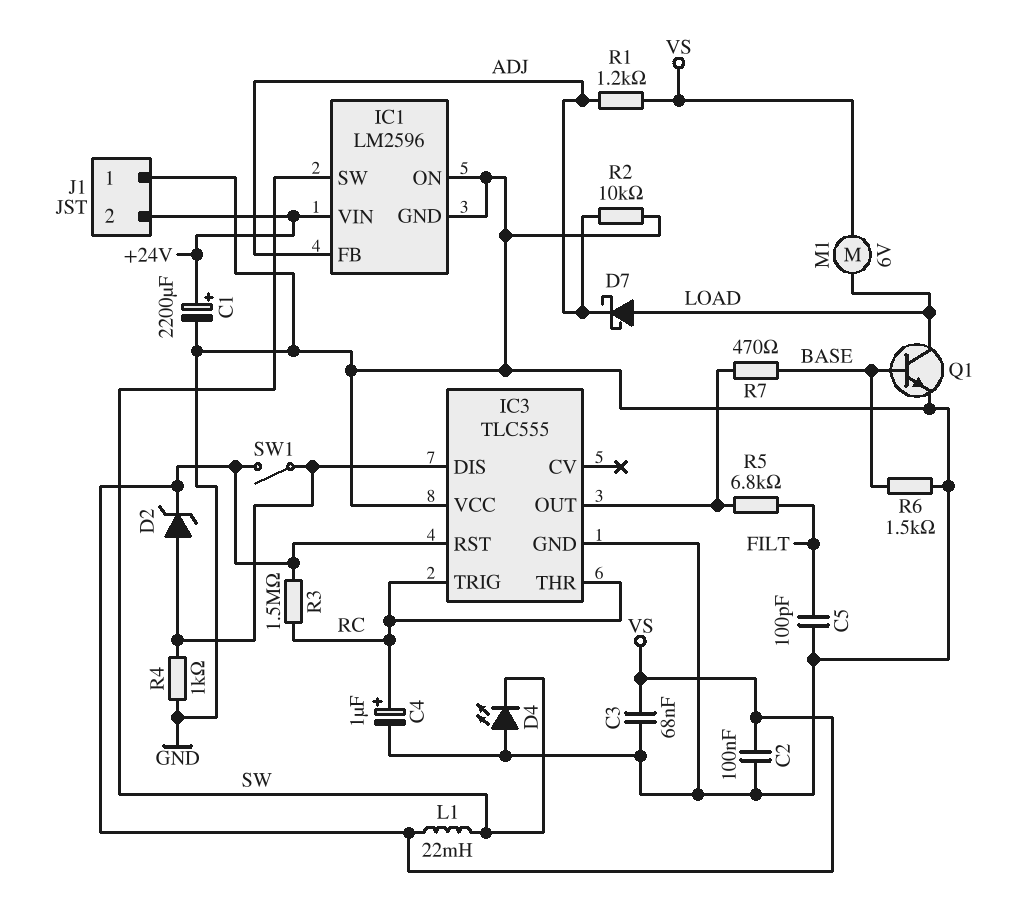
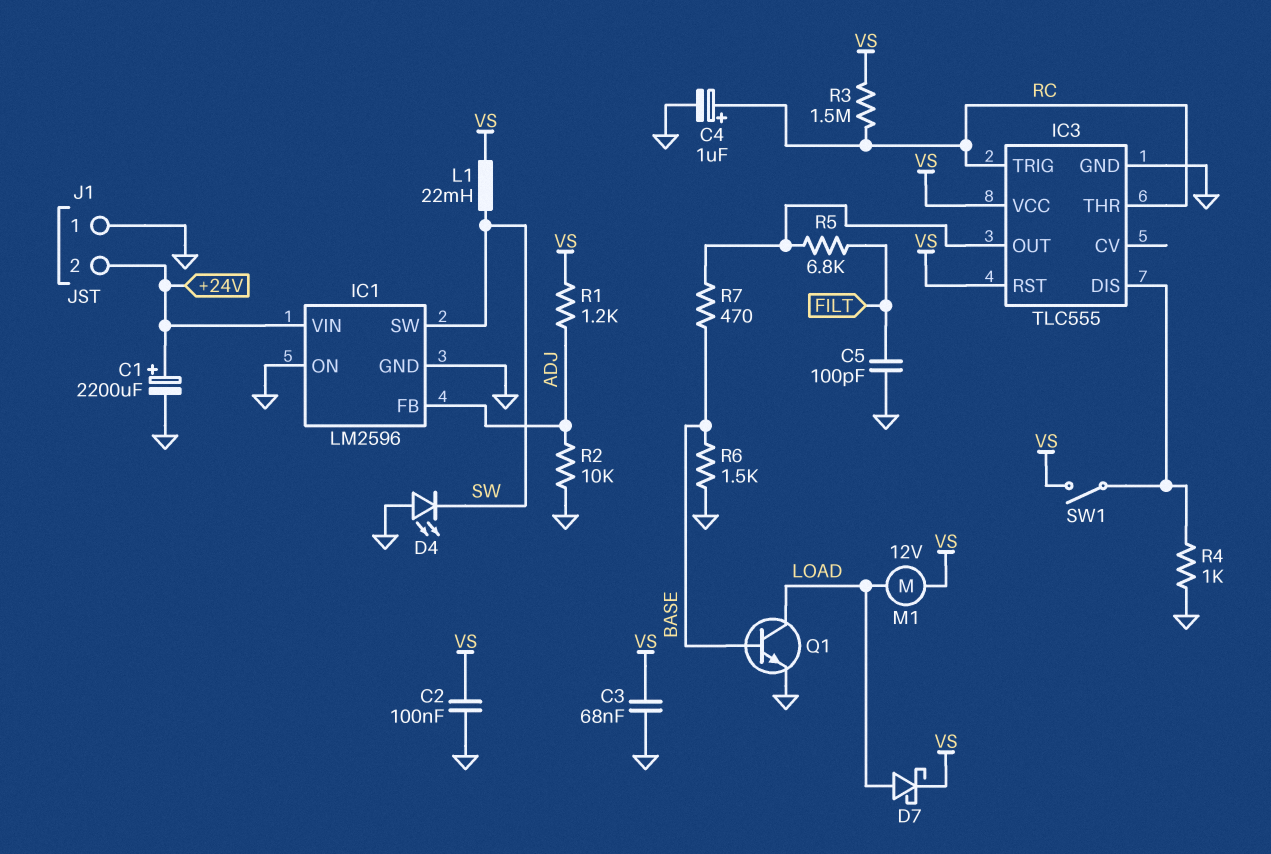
D2: zener (A IC3/DIS, K VS) -> none
D7: schottky (A LOAD, K ADJ) -> schottky (A LOAD, K VS)
IC3 pin VCC: GND -> VS
M1: motor 6V (LOAD, VS) -> motor 12V (LOAD, VS)

